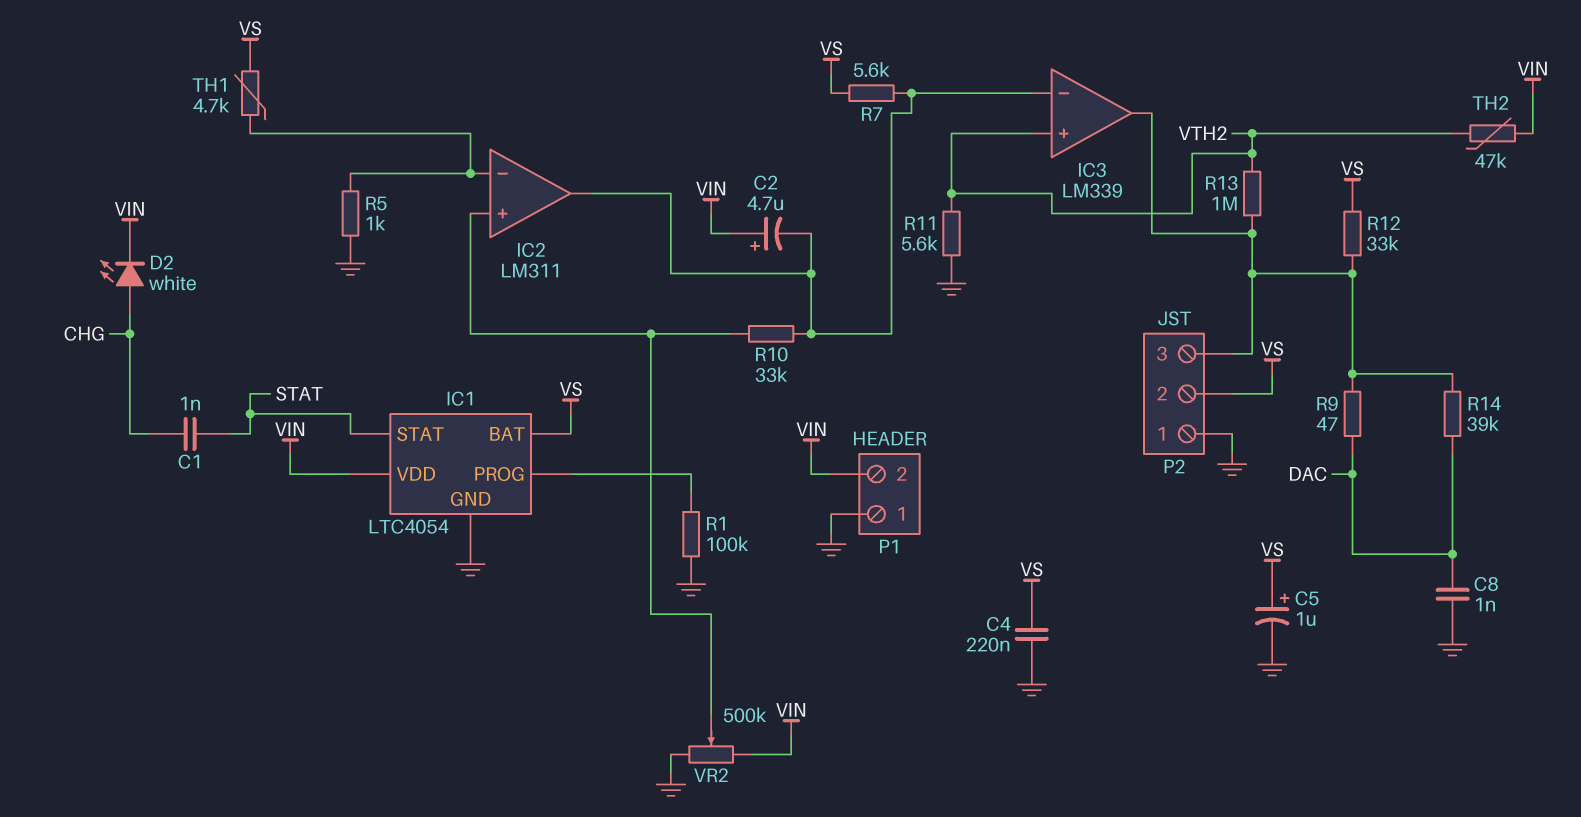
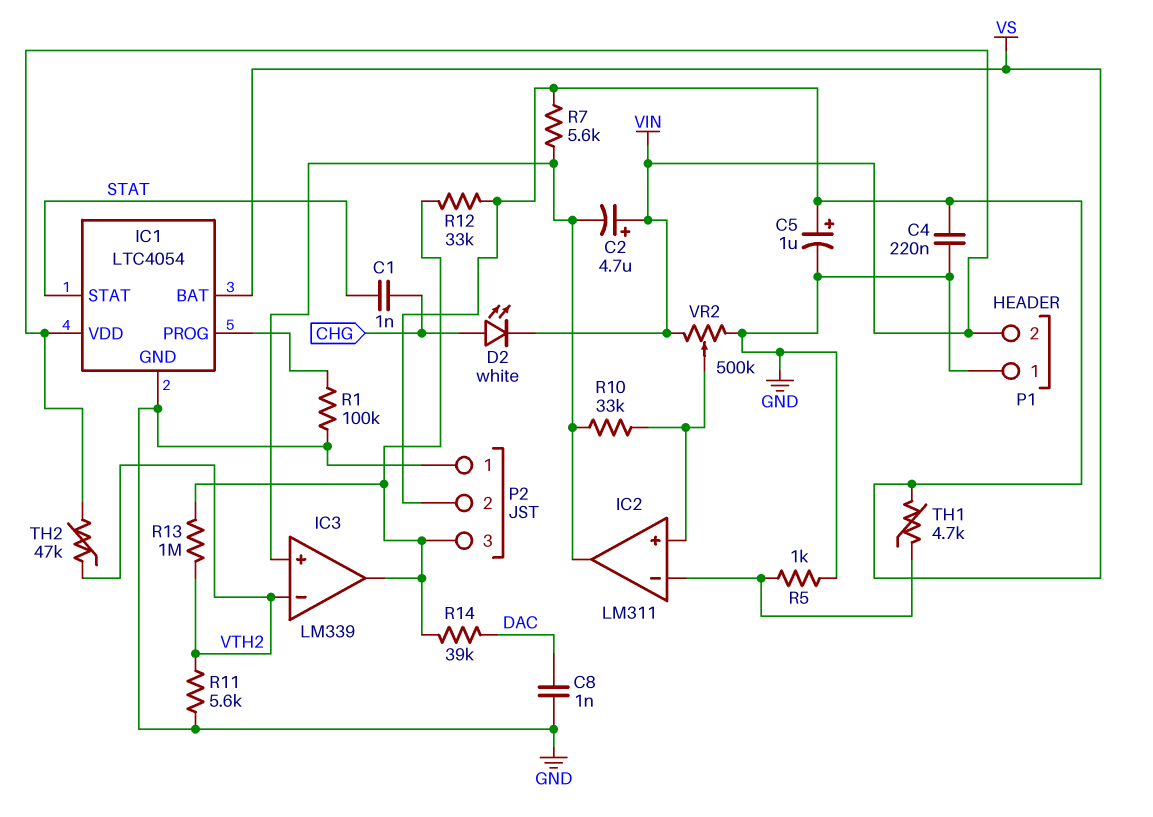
IC3 pin in+: VTH2 -> IC2/out
IC3 pin in-: IC2/out -> VTH2
R9: 47 (DAC, IC3/out) -> none

